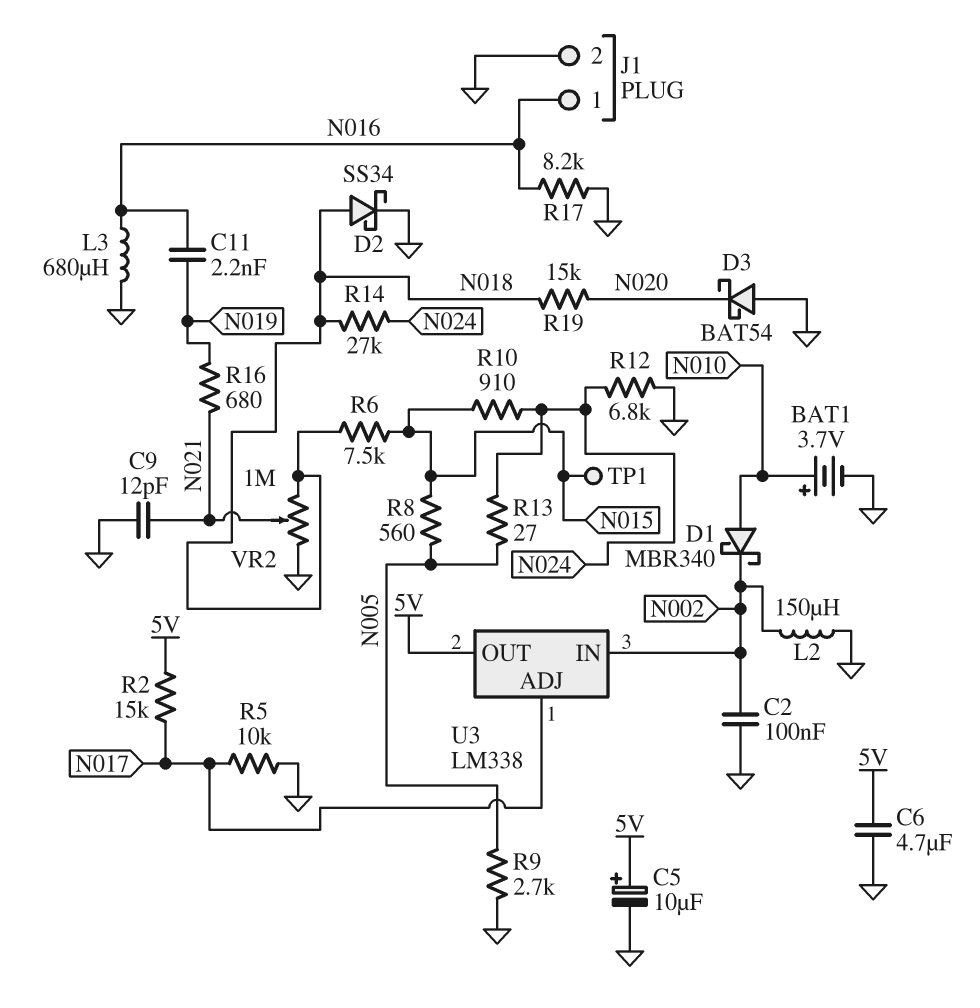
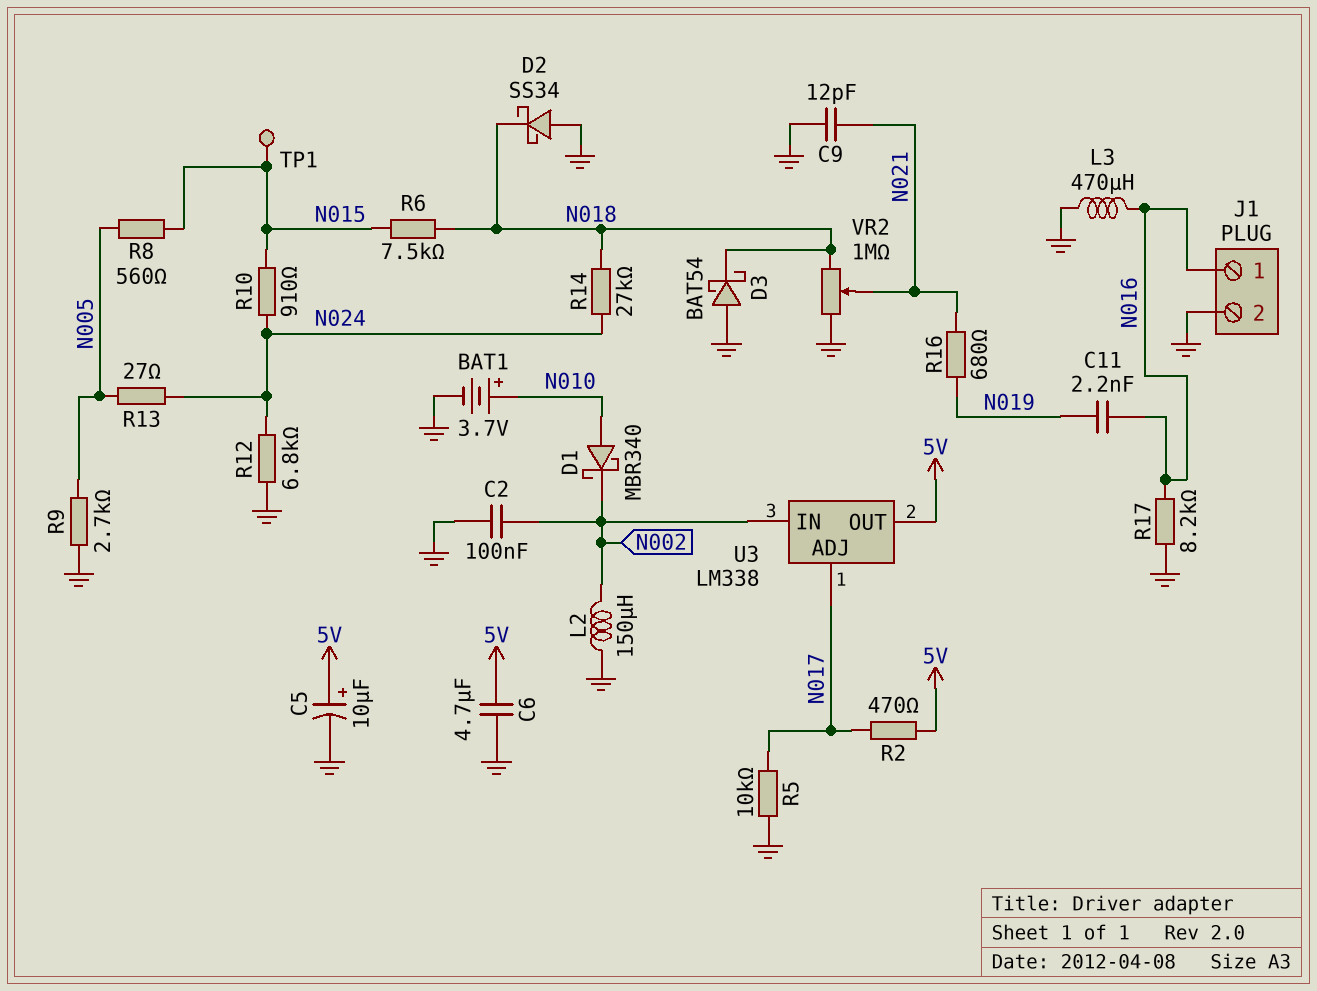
D2: schottky SS34 (A N018, K GND) -> schottky SS34 (A GND, K N018)
D3: schottky BAT54 (A GND, K N020) -> schottky BAT54 (A GND, K N018)
L3: 680uH (GND, N016) -> 470uH (GND, N016)
R2: 15k (5V, N017) -> 470 (5V, N017)
R19: 15k (N018, N020) -> none

